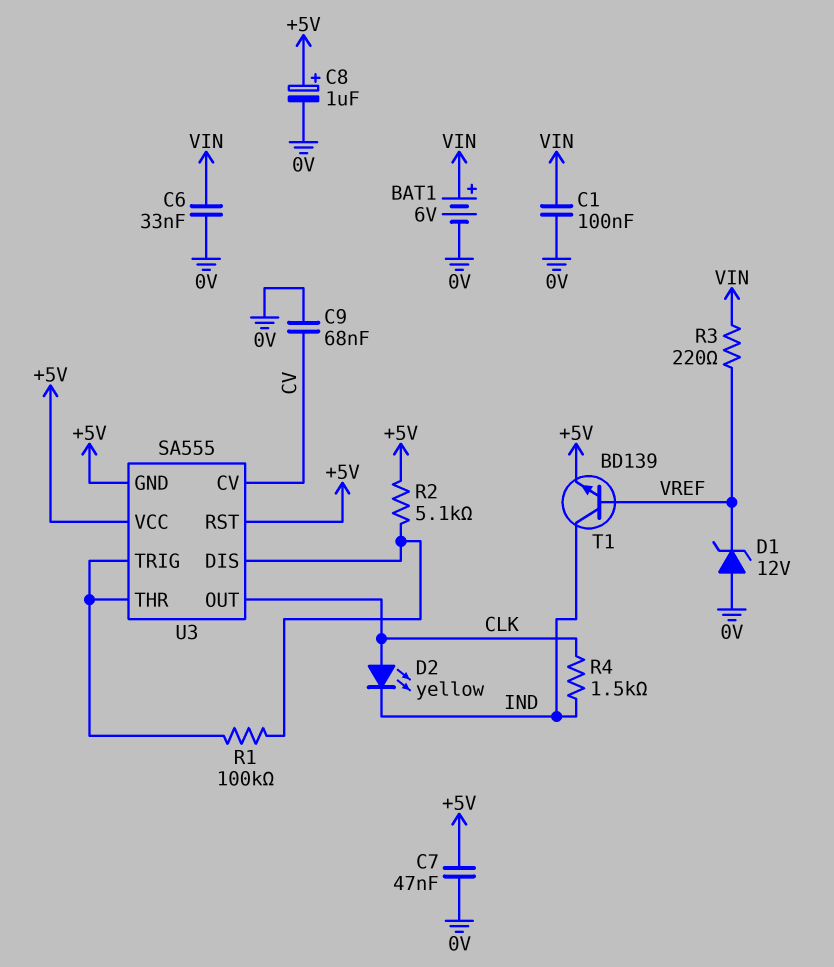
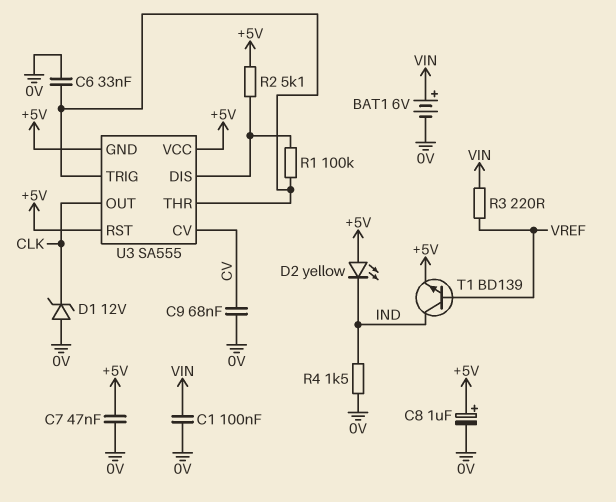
C6: 33nF (0V, VIN) -> 33nF (0V, U3/THR)
D1: zener 12V (A 0V, K VREF) -> zener 12V (A 0V, K CLK)
D2: LED yellow (A CLK, K IND) -> LED yellow (A +5V, K IND)
R4: 1.5k (CLK, IND) -> 1.5k (0V, IND)

